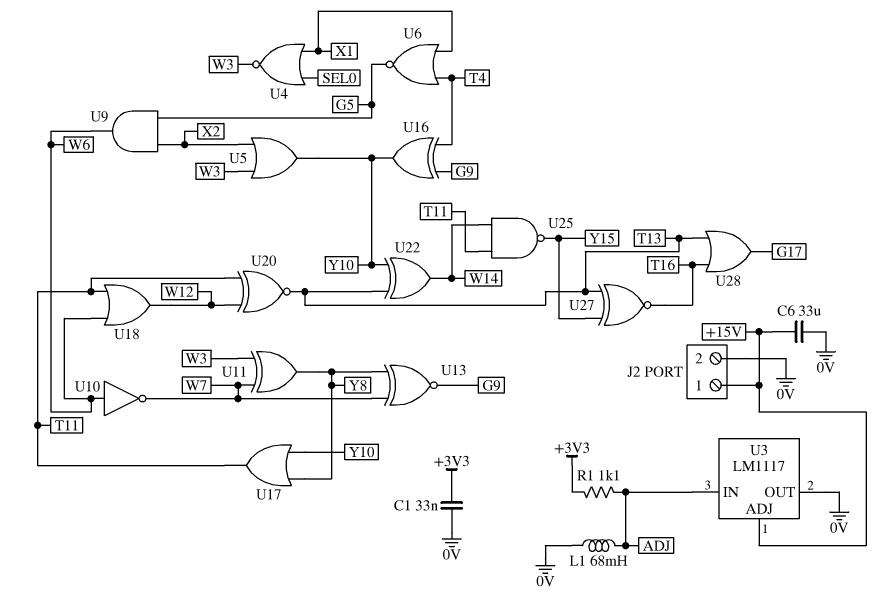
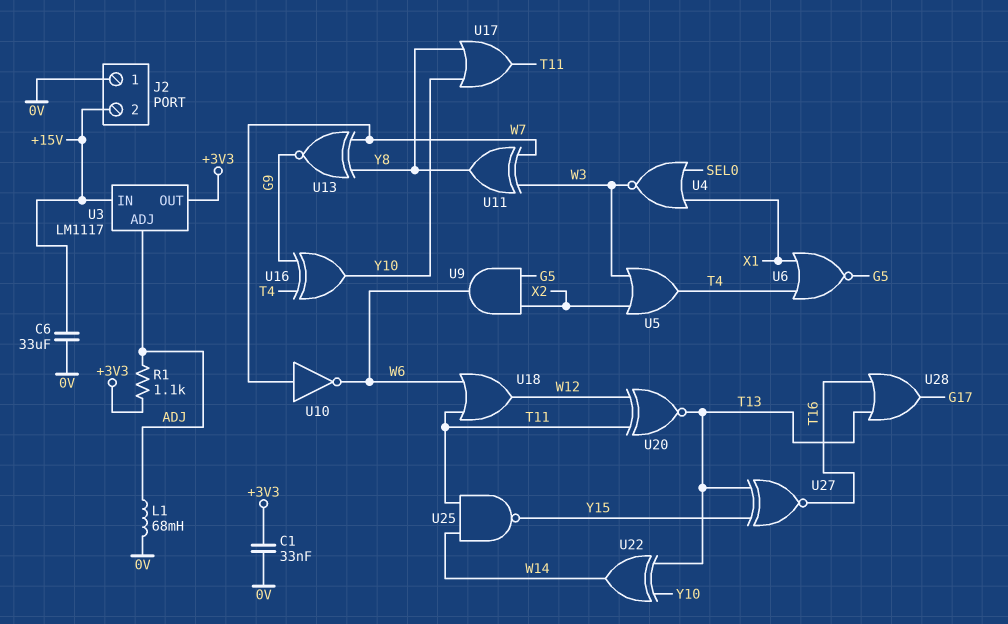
J2 pin 1: +15V -> 0V
J2 pin 2: 0V -> +15V
U3 pin ADJ: +15V -> ADJ
U3 pin IN: ADJ -> +15V
U3 pin OUT: 0V -> +3V3
U5: OR (in W3, in X2, out Y10) -> OR (in W3, in X2, out T4)
U10: NOT (in W6, out W7) -> NOT (in W7, out W6)

